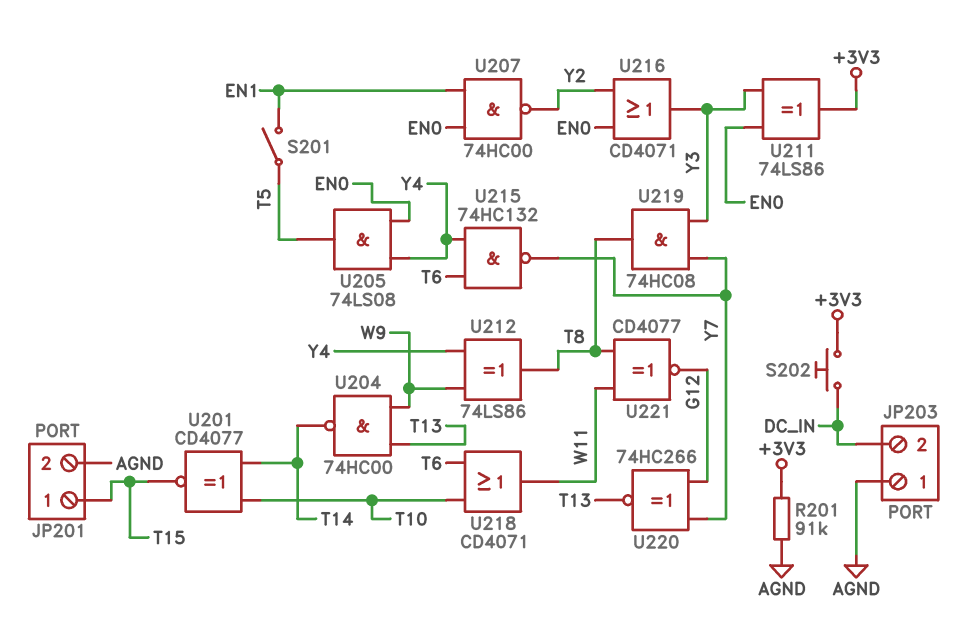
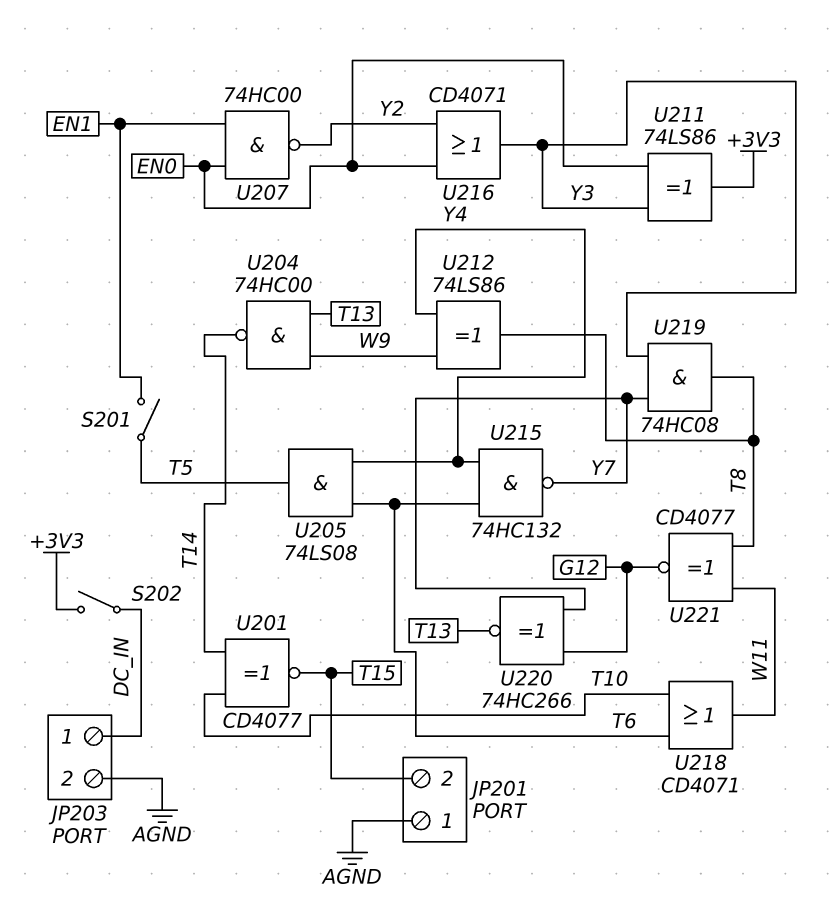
JP201 pin 1: T15 -> AGND
JP201 pin 2: AGND -> T15
JP203 pin 1: AGND -> DC_IN
JP203 pin 2: DC_IN -> AGND
R201: 91k (+3V3, AGND) -> none
S202: button (+3V3, DC_IN) -> switch (+3V3, DC_IN)
U205: AND 74LS08 (in EN0, in Y4, out T5) -> AND 74LS08 (in T6, in Y4, out T5)

